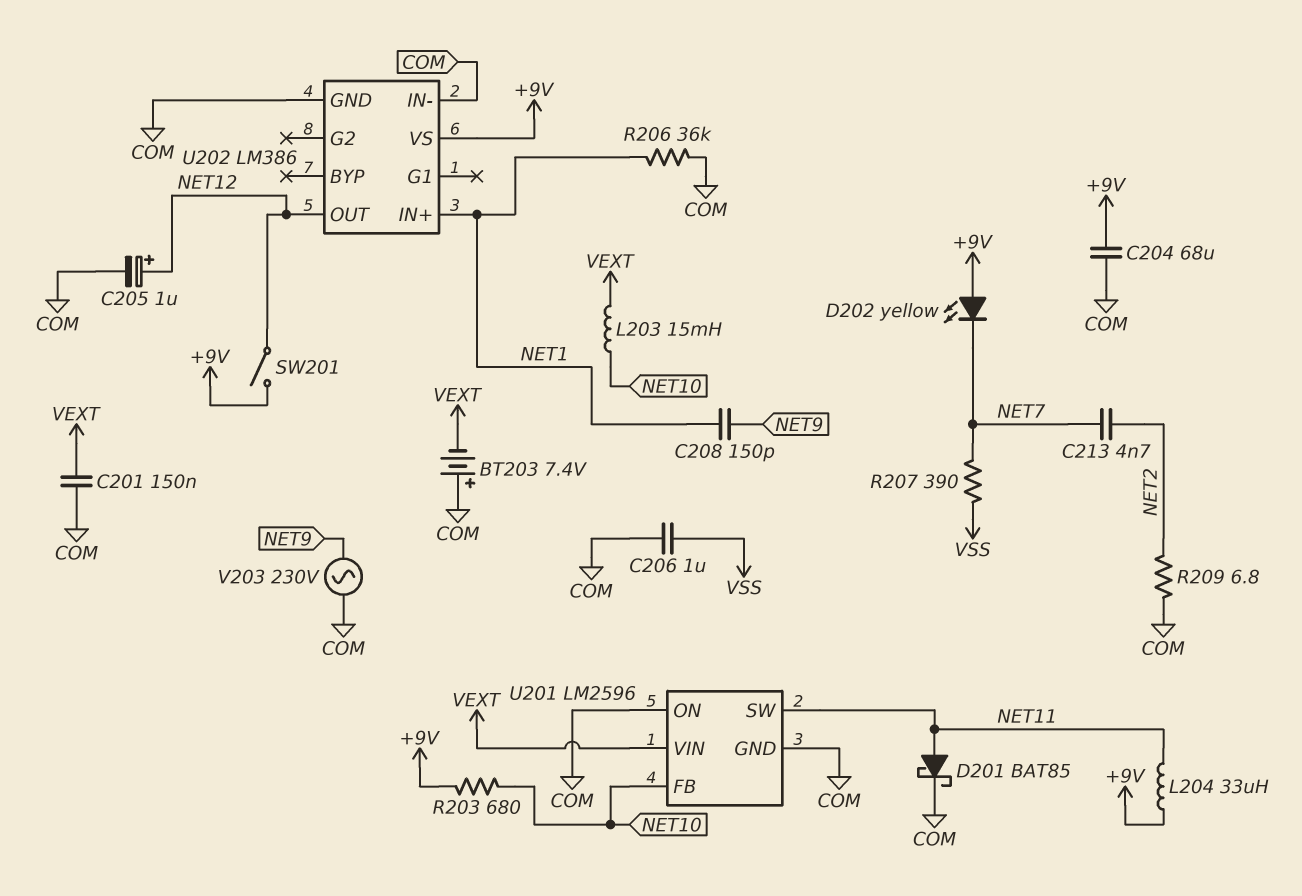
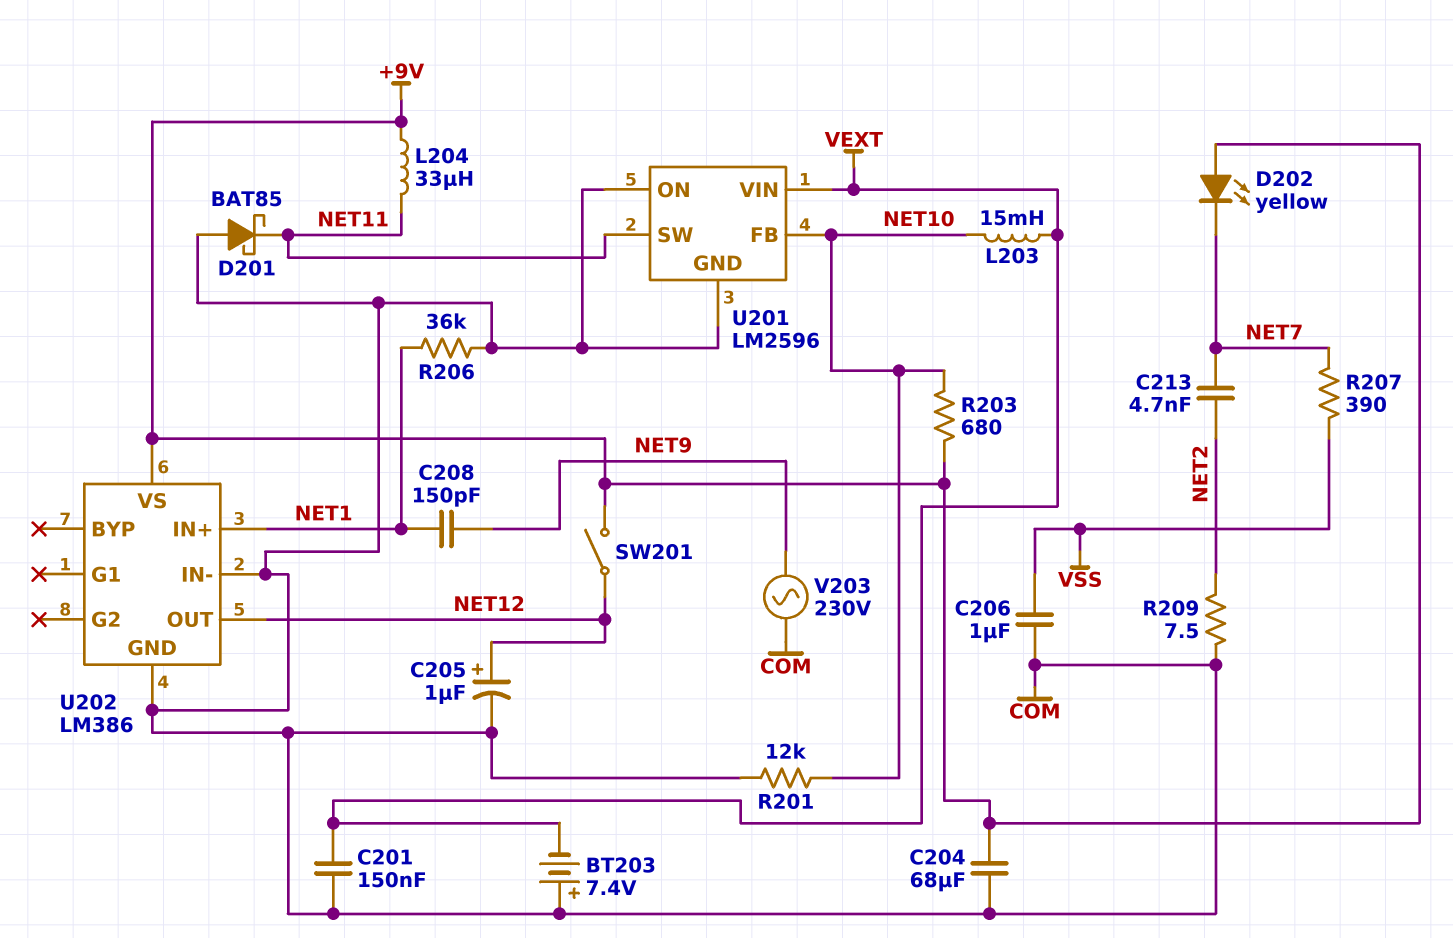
D201: schottky BAT85 (A NET11, K COM) -> schottky BAT85 (A COM, K NET11)
R201: none -> 12k (COM, NET10)
R209: 6.8 (COM, NET2) -> 7.5 (COM, NET2)

